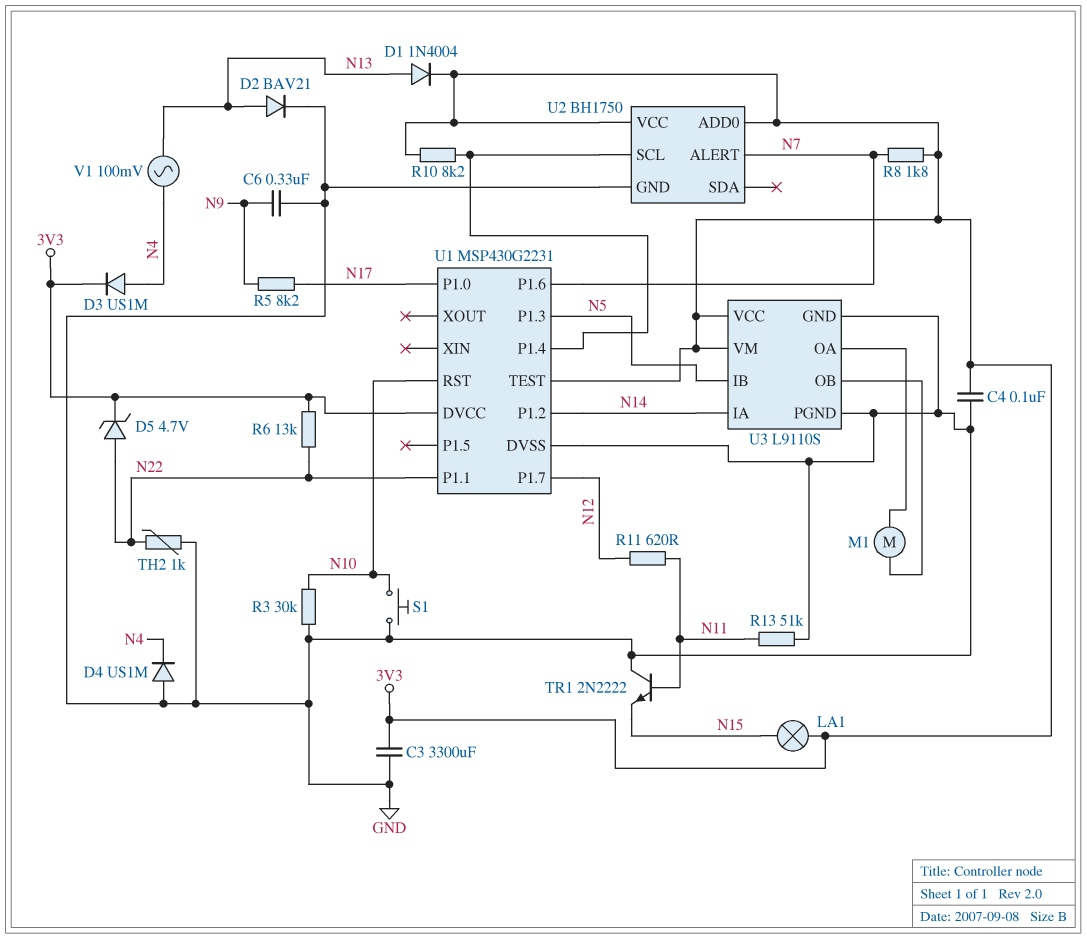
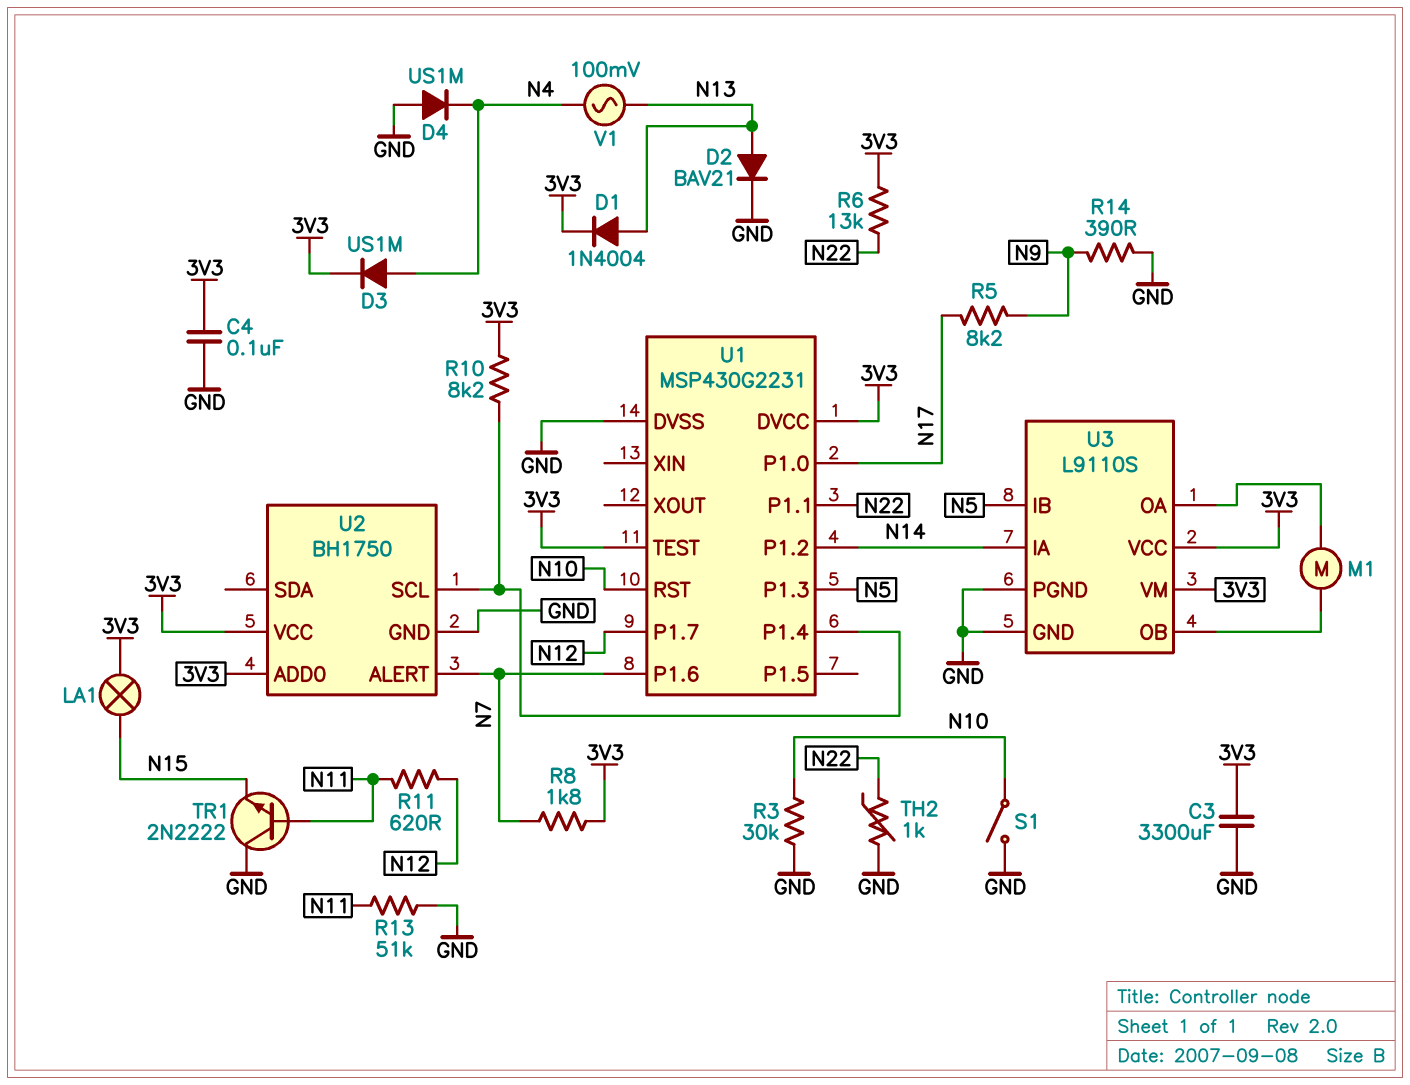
C6: 330nF (GND, N9) -> none
D5: zener 4.7V (A N22, K 3V3) -> none
R14: none -> 390 (GND, N9)
S1: button (GND, N10) -> switch (GND, N10)

